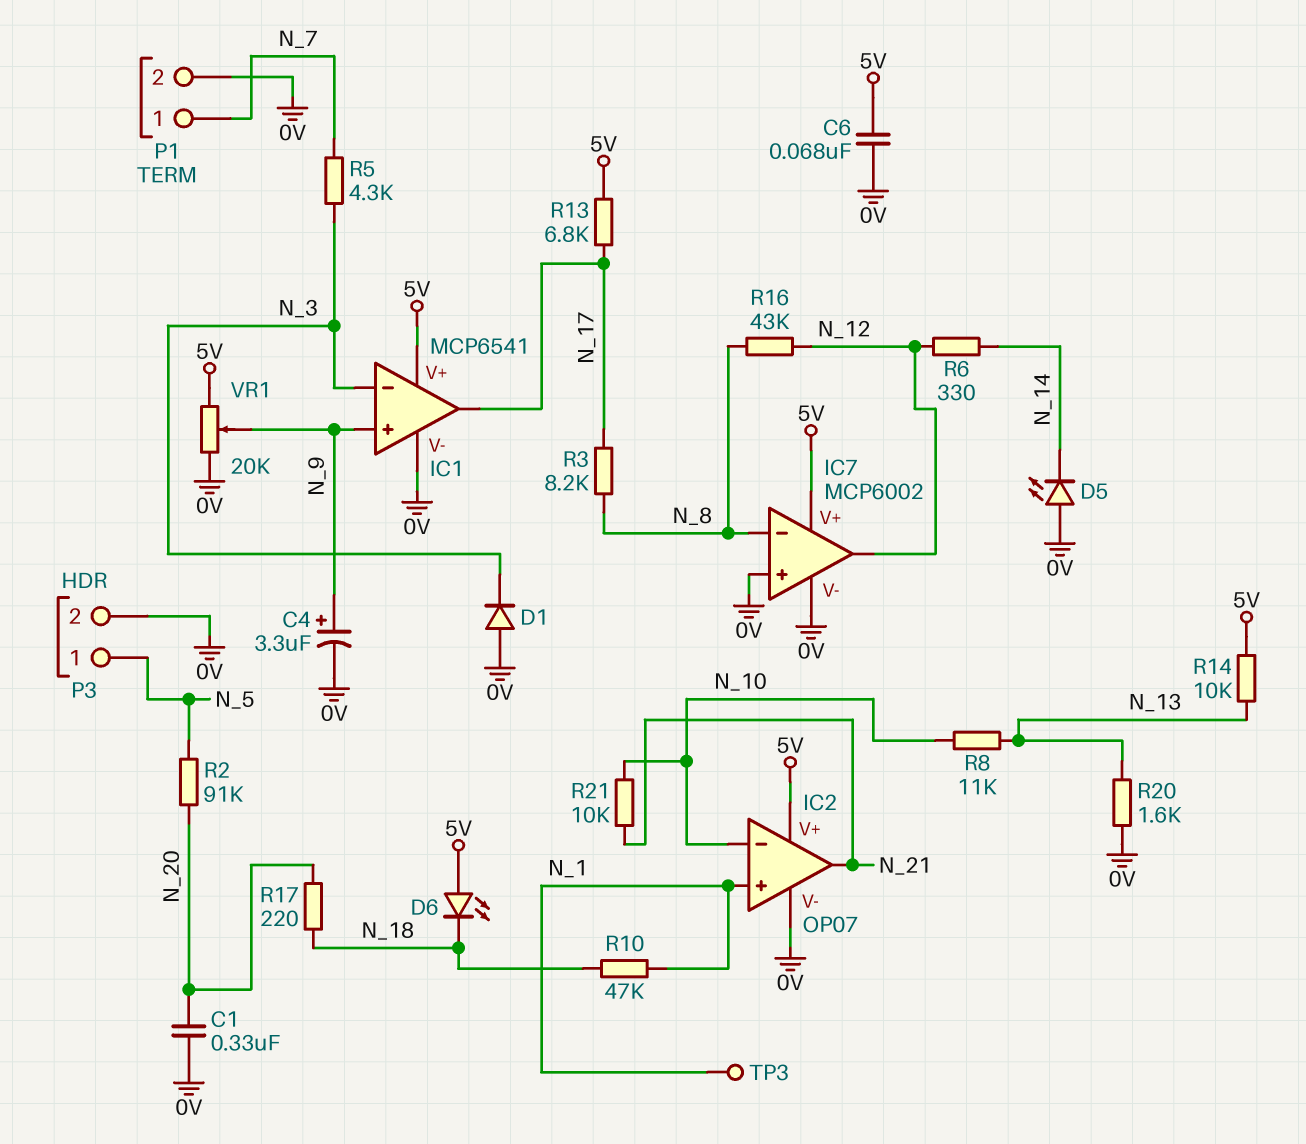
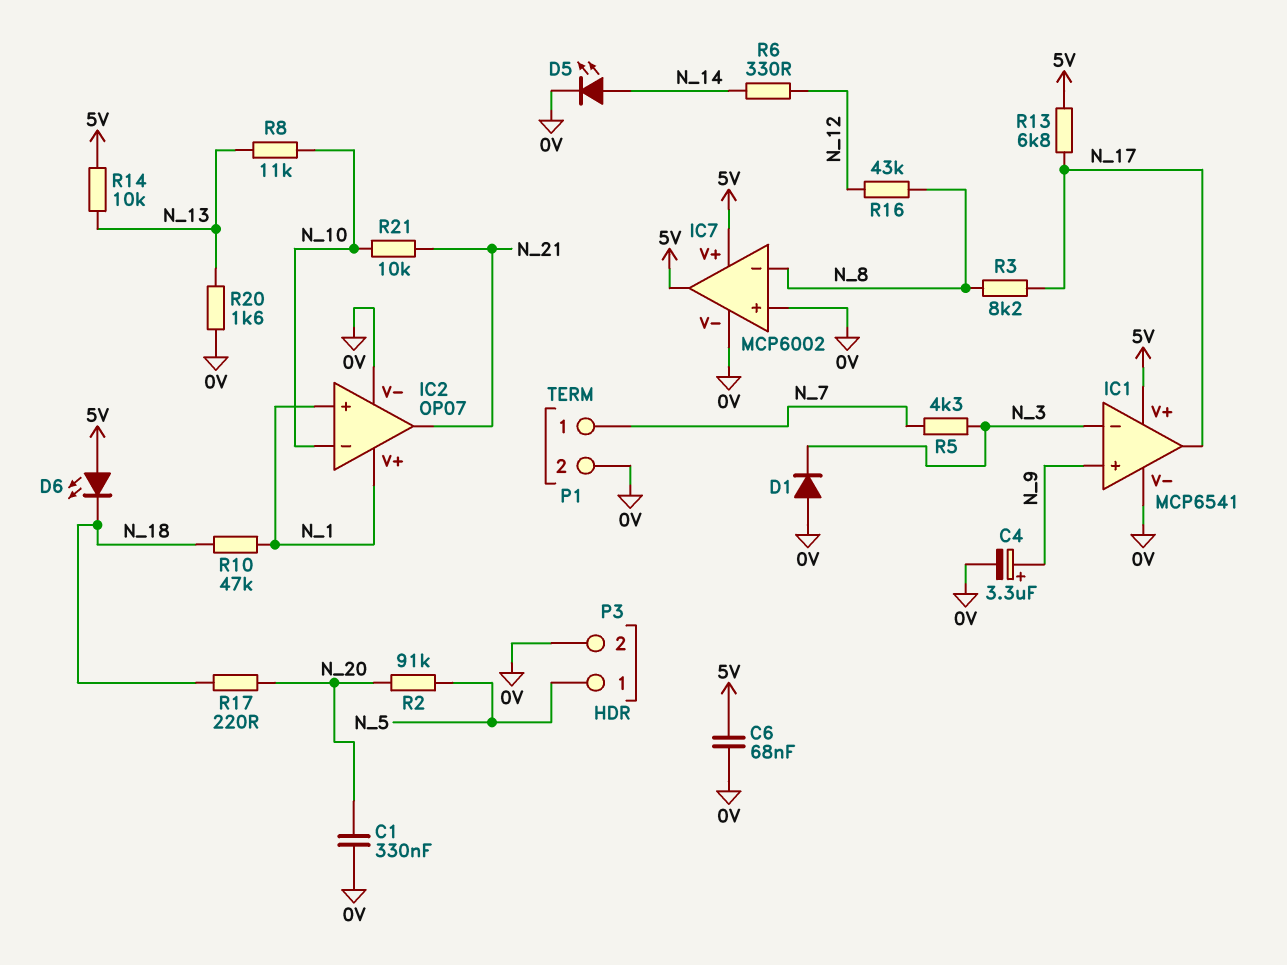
D5: LED (A 0V, K N_14) -> LED (A N_14, K 0V)
IC2 pin V+: 5V -> N_1
IC7 pin out: N_12 -> 5V
TP3: test point (N_1) -> none
VR1: 20k (0V, 5V, wiper N_9) -> none

